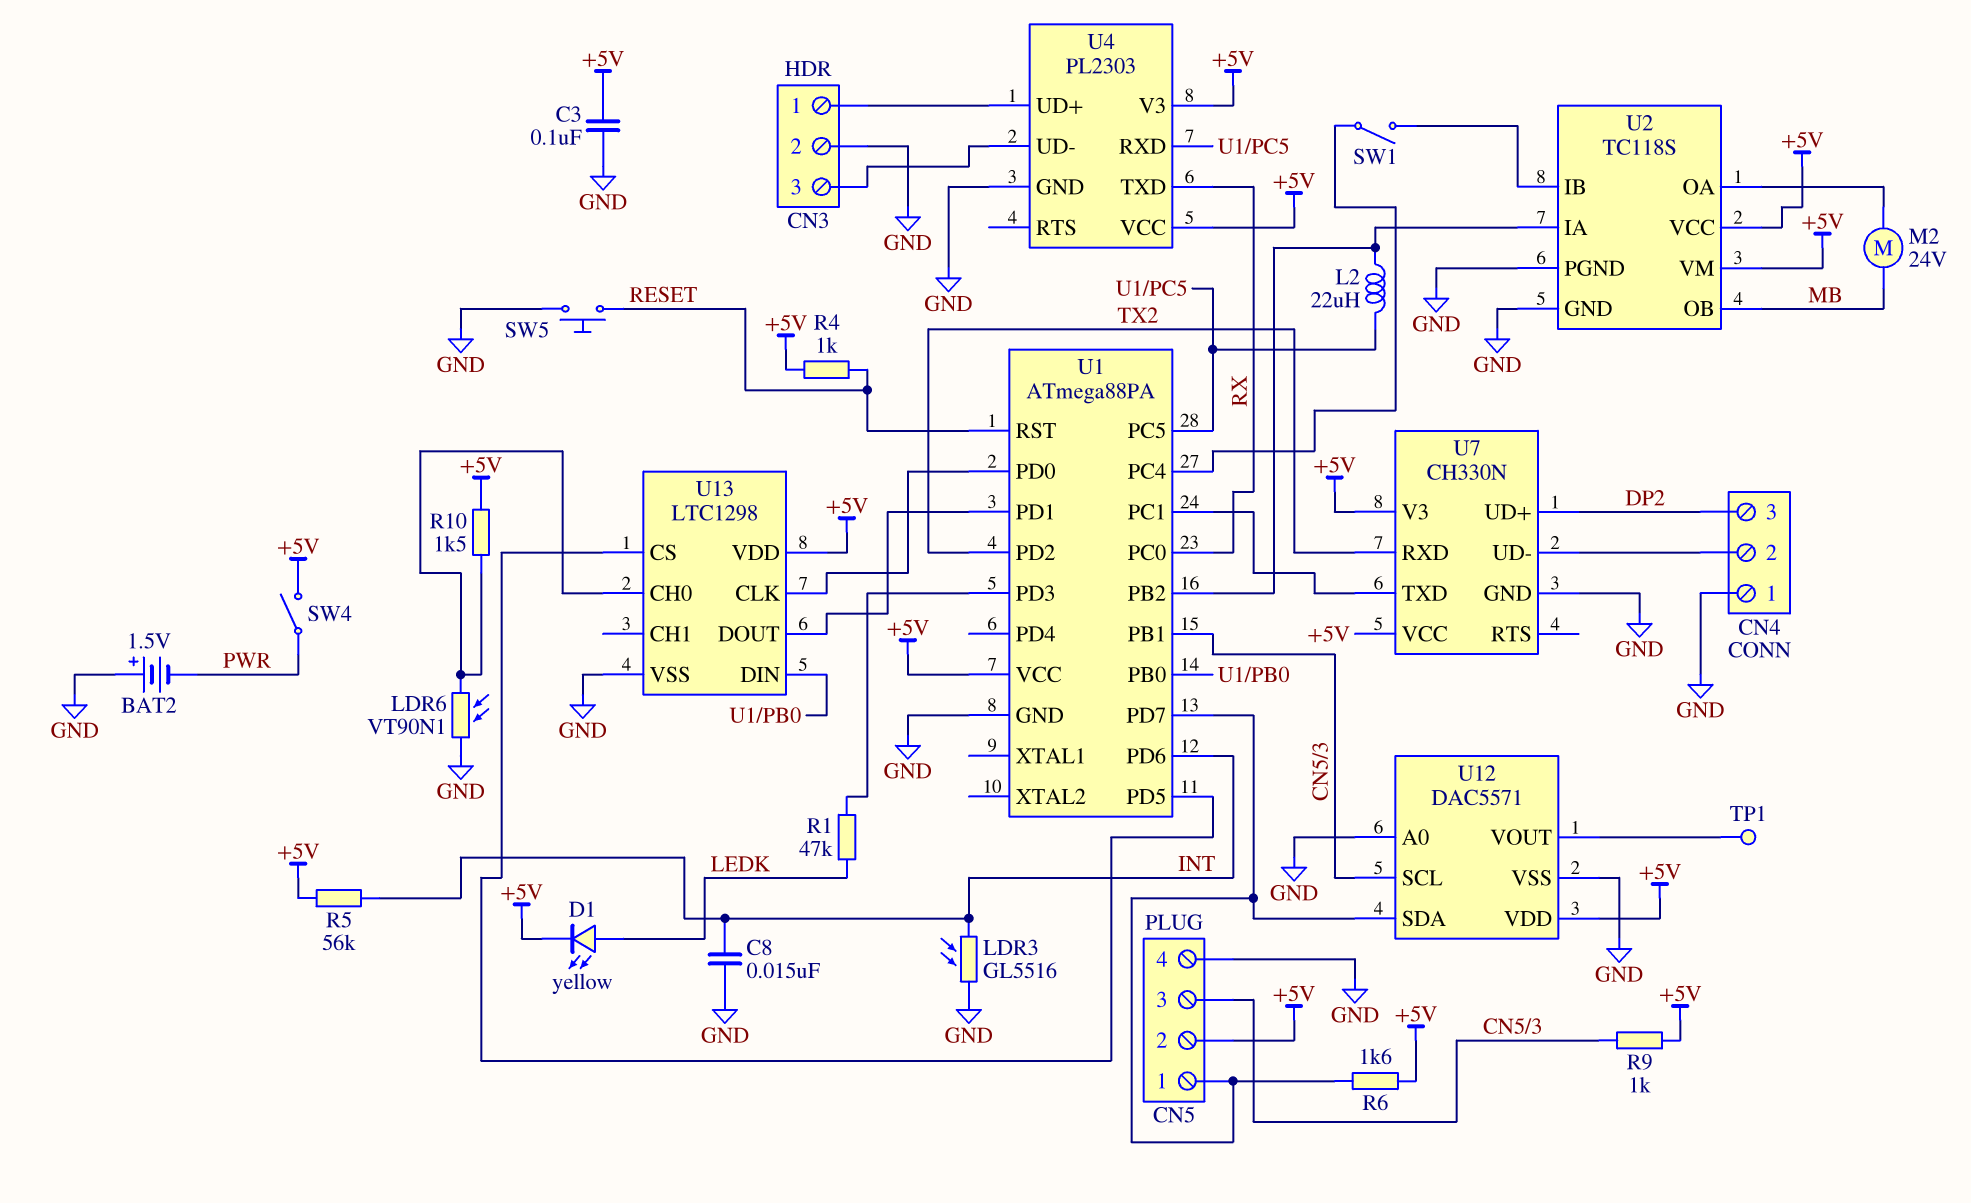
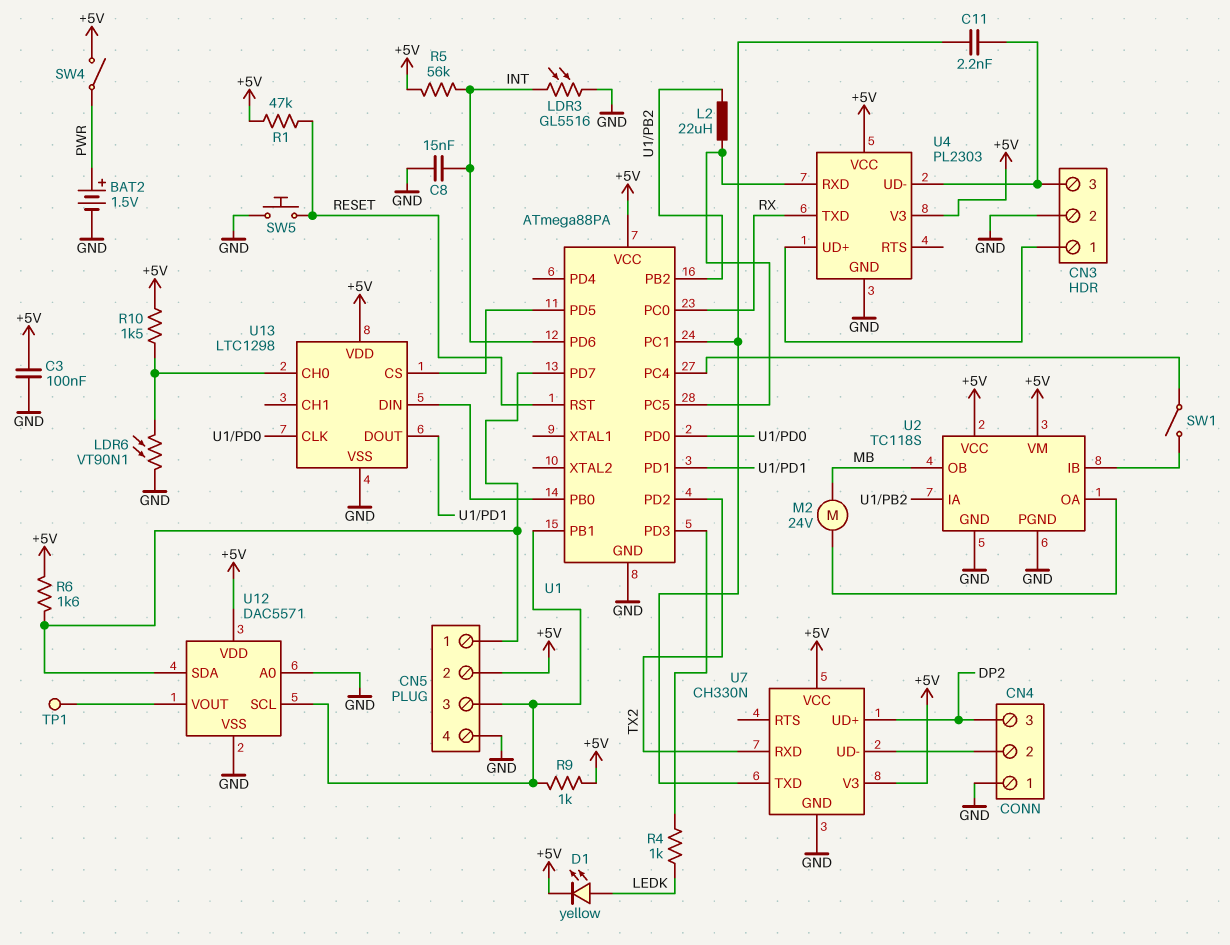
BAT2: 1.5V (plus GND, minus PWR) -> 1.5V (plus PWR, minus GND)
C11: none -> 2.2nF (CN3/3, U1/PC1)
R1: 47k (LEDK, U1/PD3) -> 47k (+5V, RESET)
R4: 1k (+5V, RESET) -> 1k (LEDK, U1/PD3)

